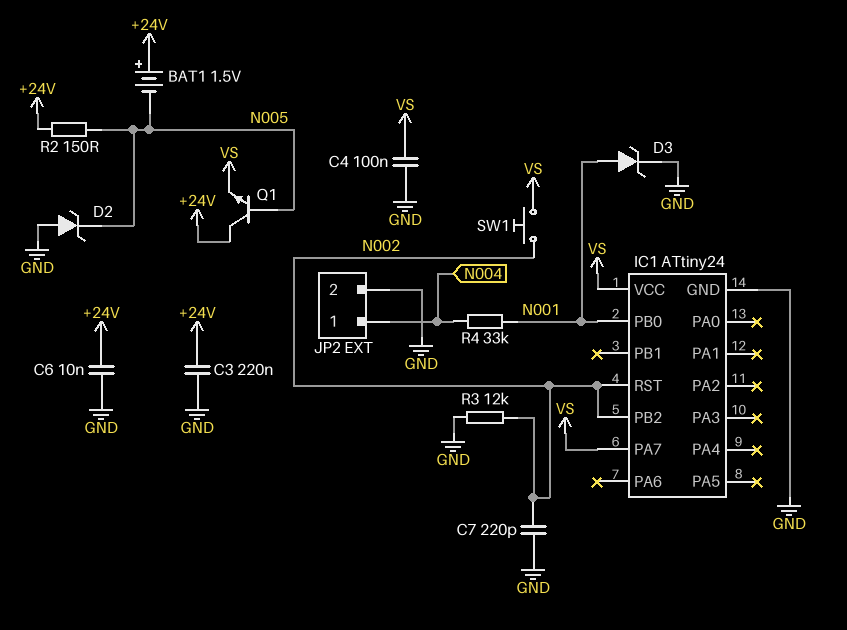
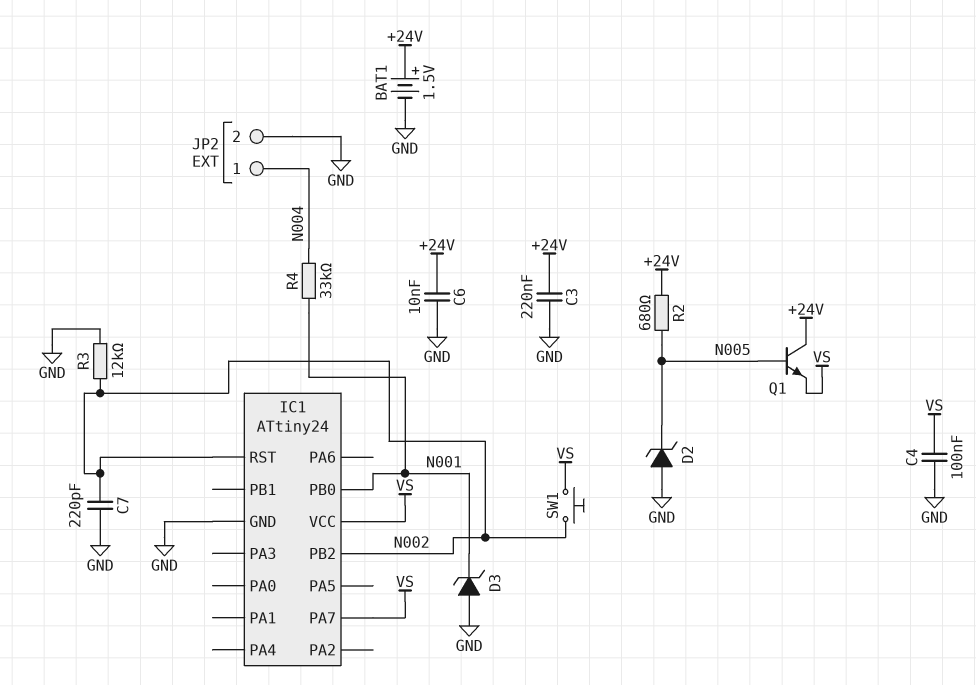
BAT1: 1.5V (plus +24V, minus N005) -> 1.5V (plus +24V, minus GND)
D3: zener (A N001, K GND) -> zener (A GND, K N001)
R2: 150 (+24V, N005) -> 680 (+24V, N005)

